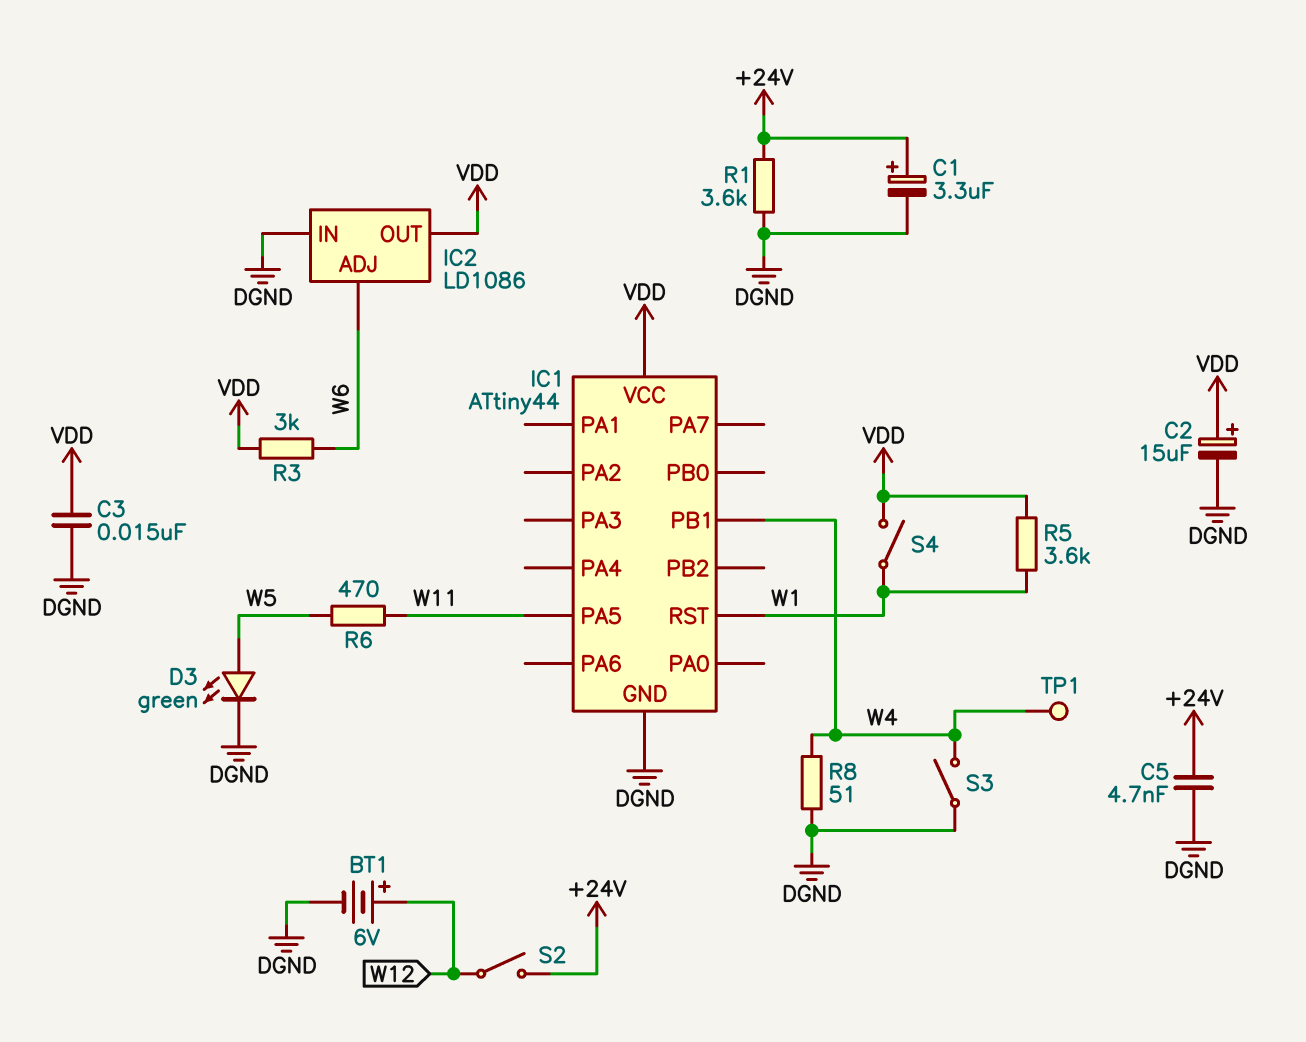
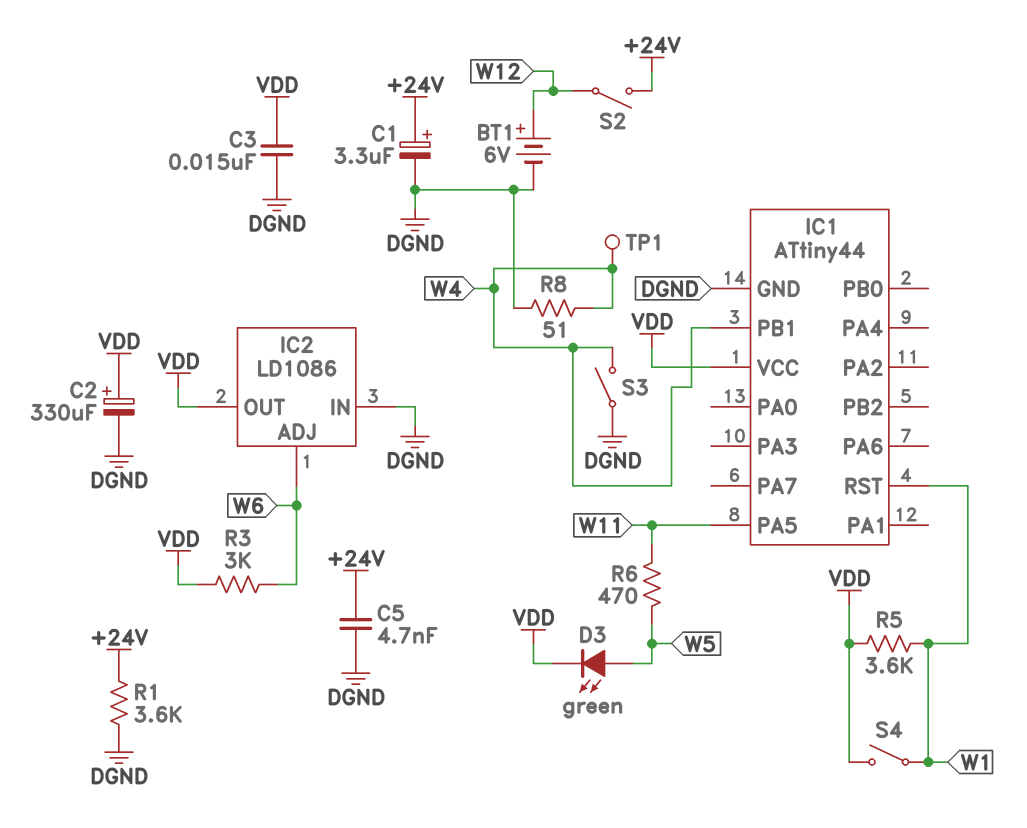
C2: 15uF (plus VDD, minus DGND) -> 330uF (plus VDD, minus DGND)
D3: LED green (A W5, K DGND) -> LED green (A W5, K VDD)

